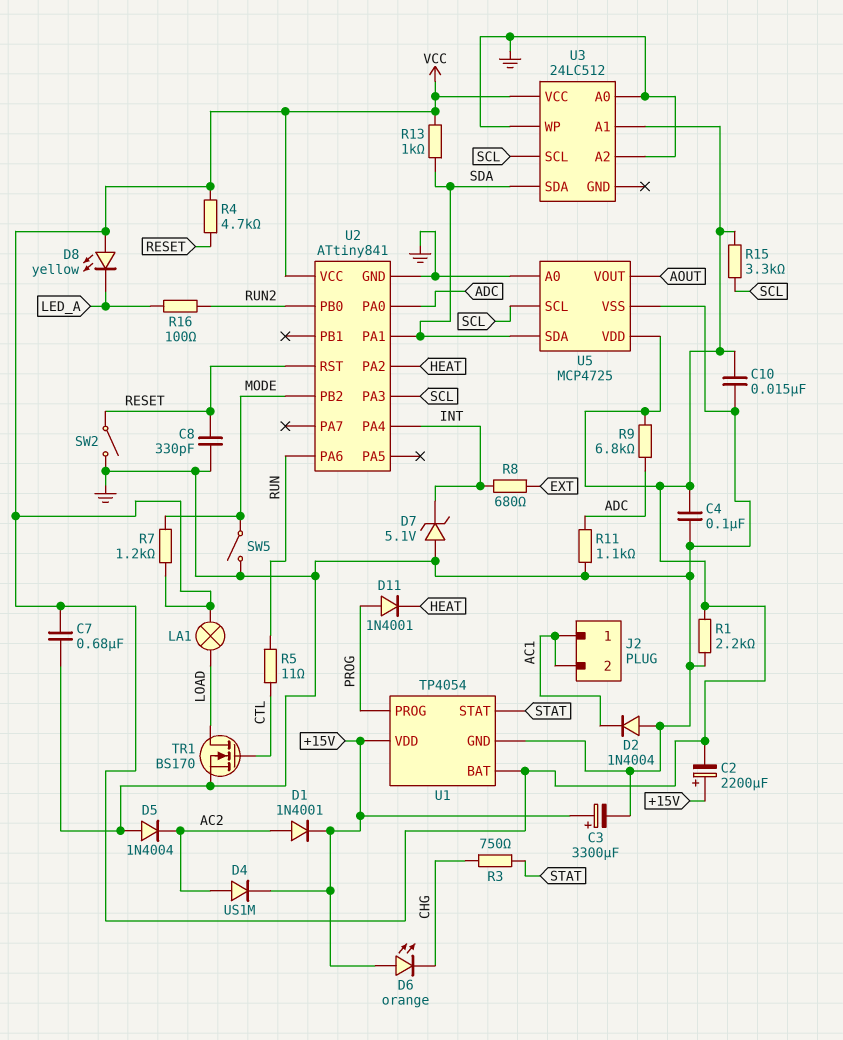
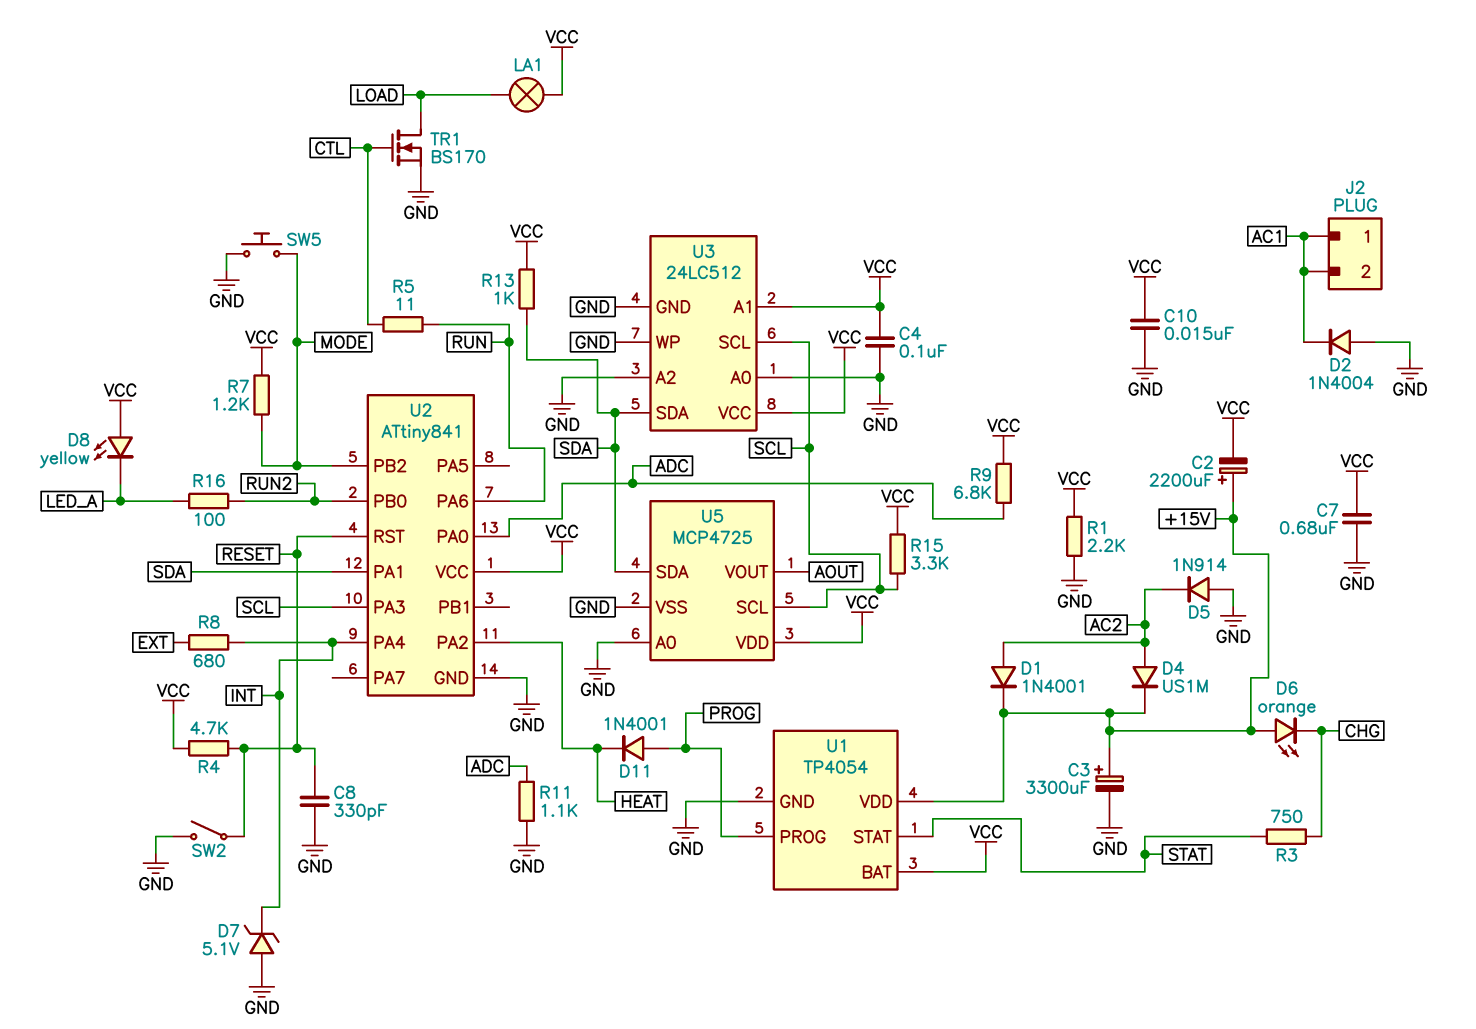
D5: diode 1N4004 (A GND, K AC2) -> diode 1N914 (A GND, K AC2)
SW5: switch (GND, MODE) -> button (GND, MODE)
U3 pin GND: none -> GND

